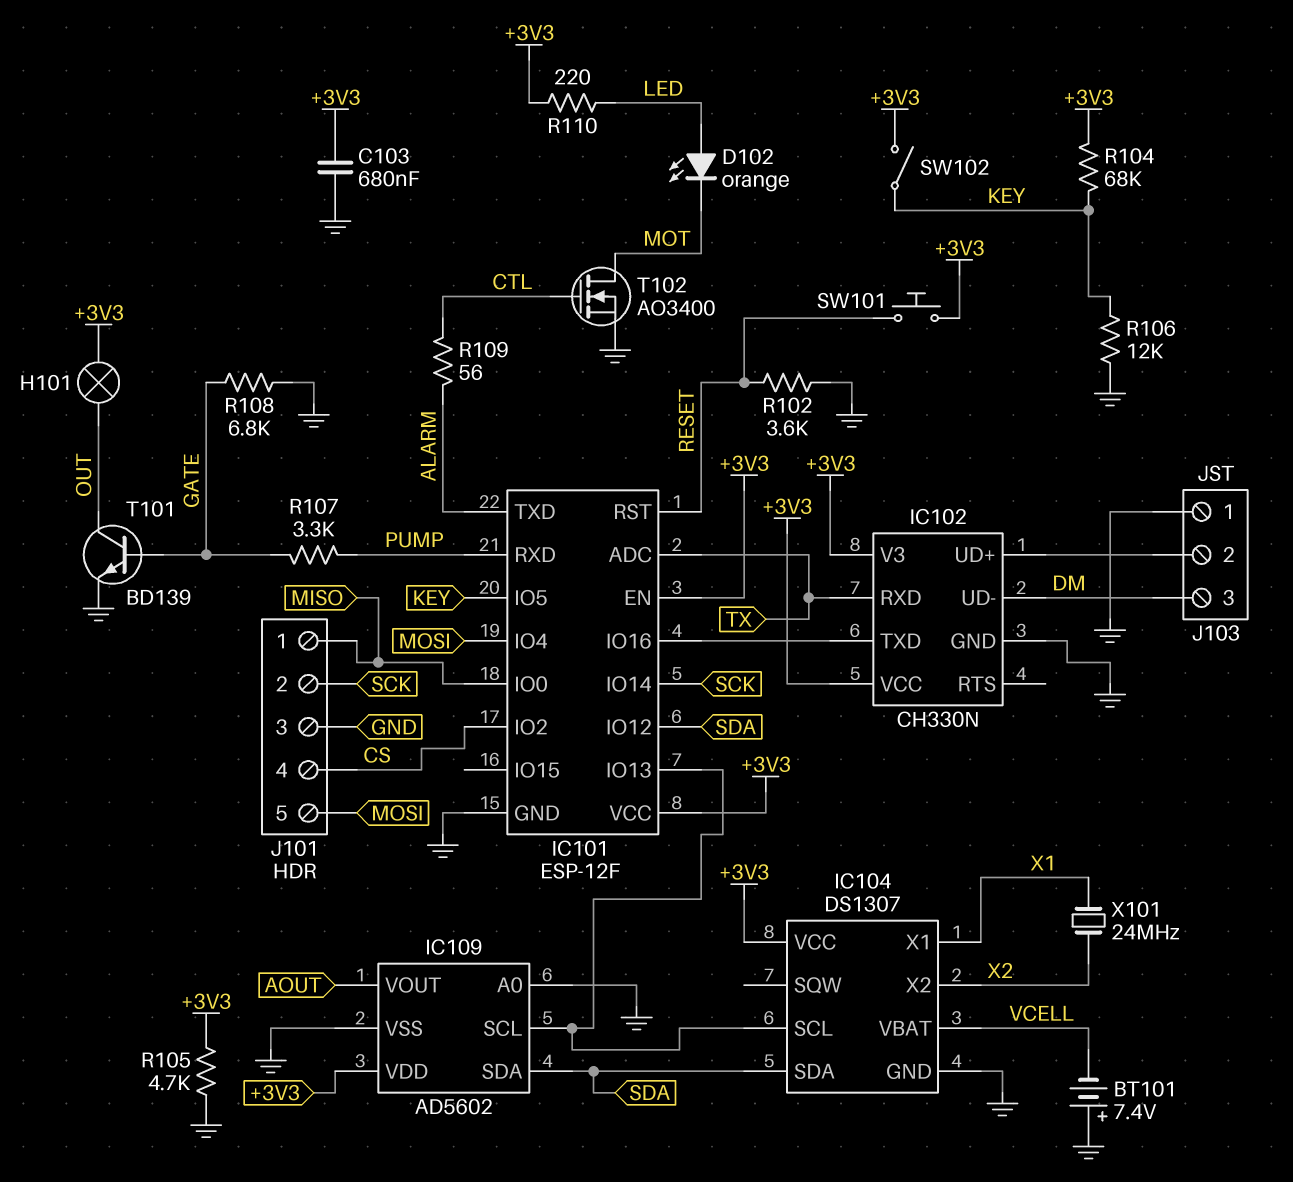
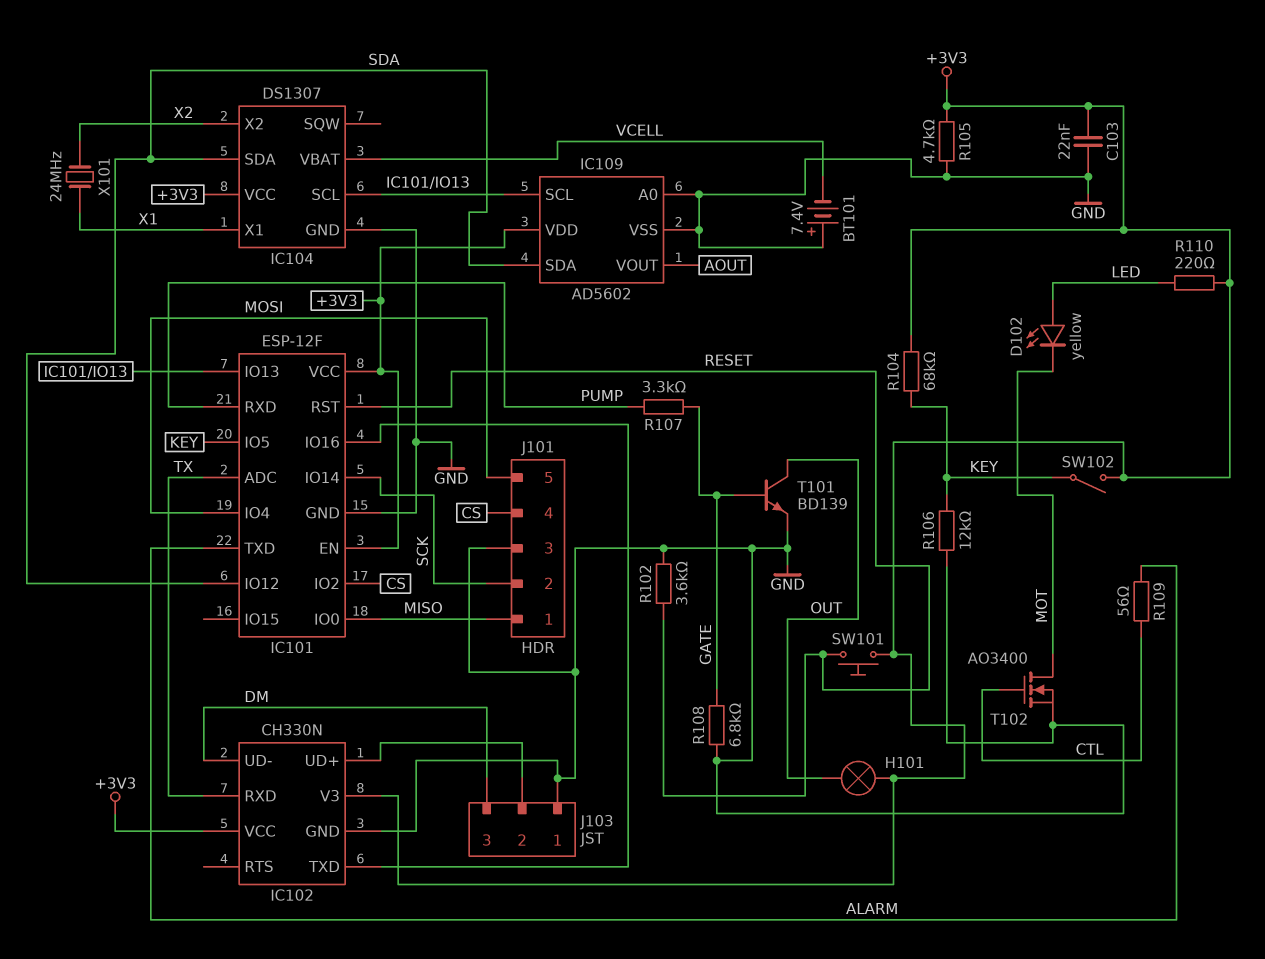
C103: 680nF (+3V3, GND) -> 22nF (+3V3, GND)
D102: LED orange (A LED, K MOT) -> LED yellow (A LED, K MOT)

